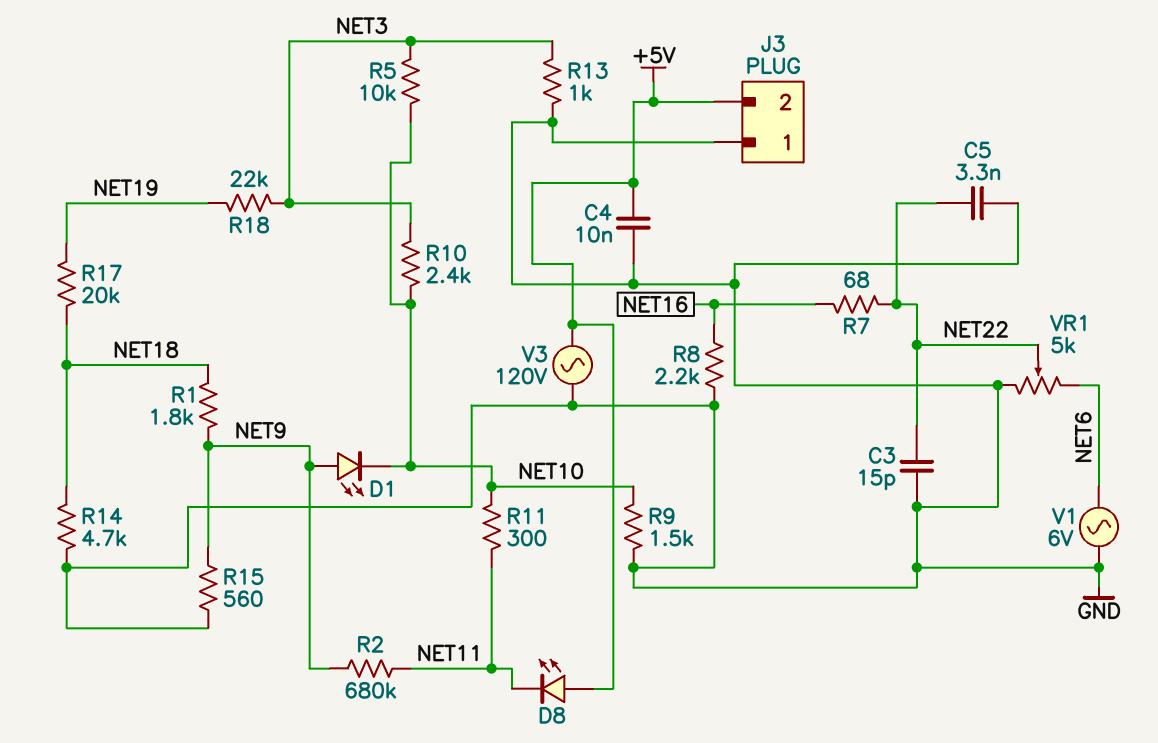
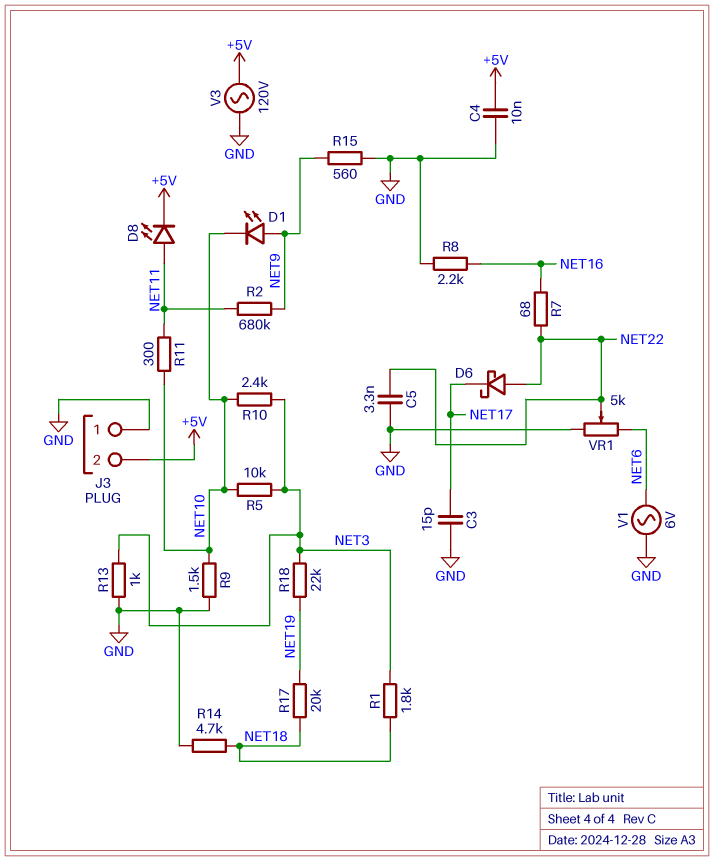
C3: 15pF (GND, NET22) -> 15pF (GND, NET17)
D6: none -> schottky (A NET22, K NET17)
D8: LED (A +5V, K NET11) -> LED (A NET11, K +5V)
R1: 1.8k (NET9, NET18) -> 1.8k (NET3, NET18)

